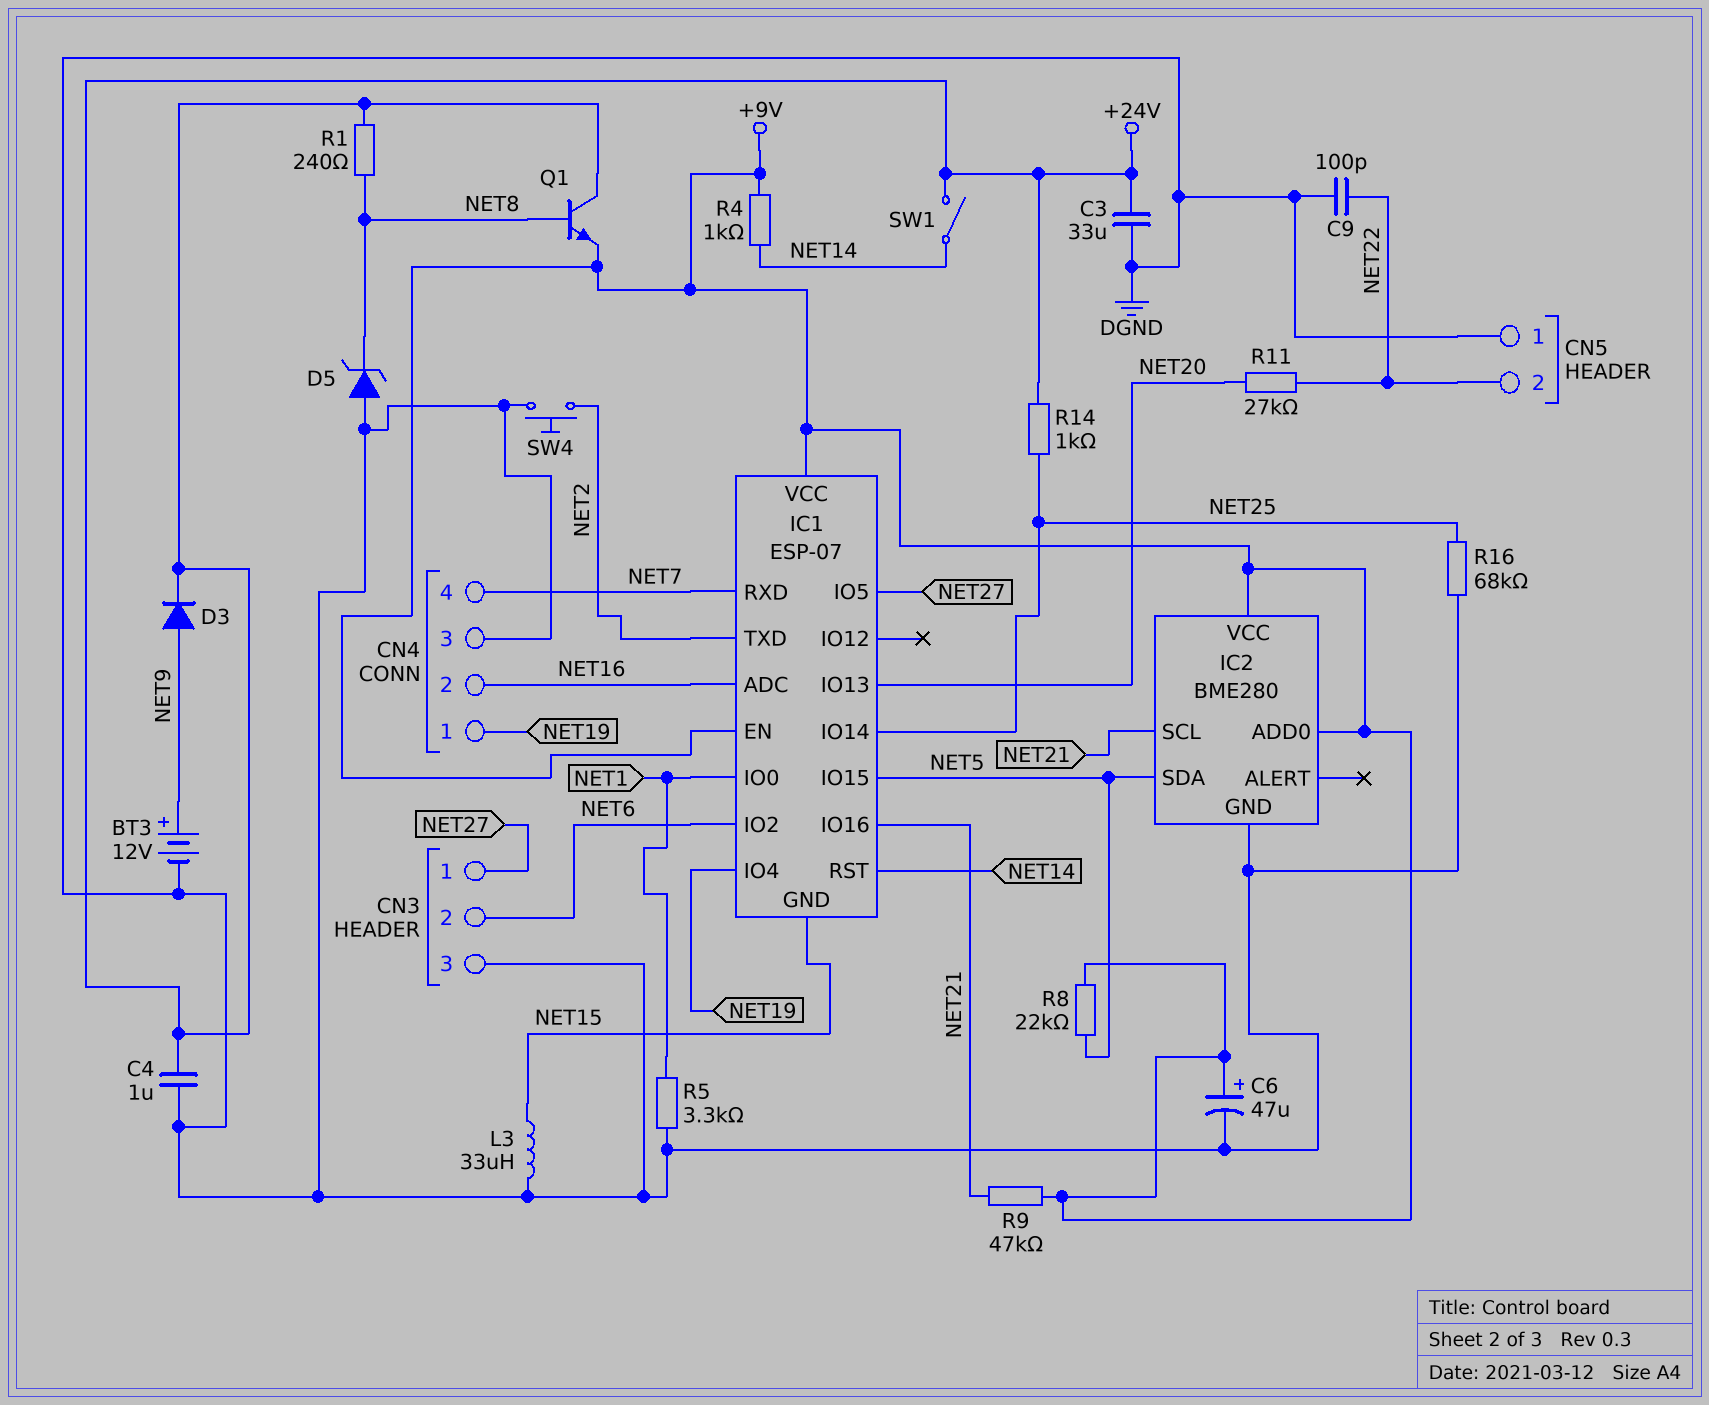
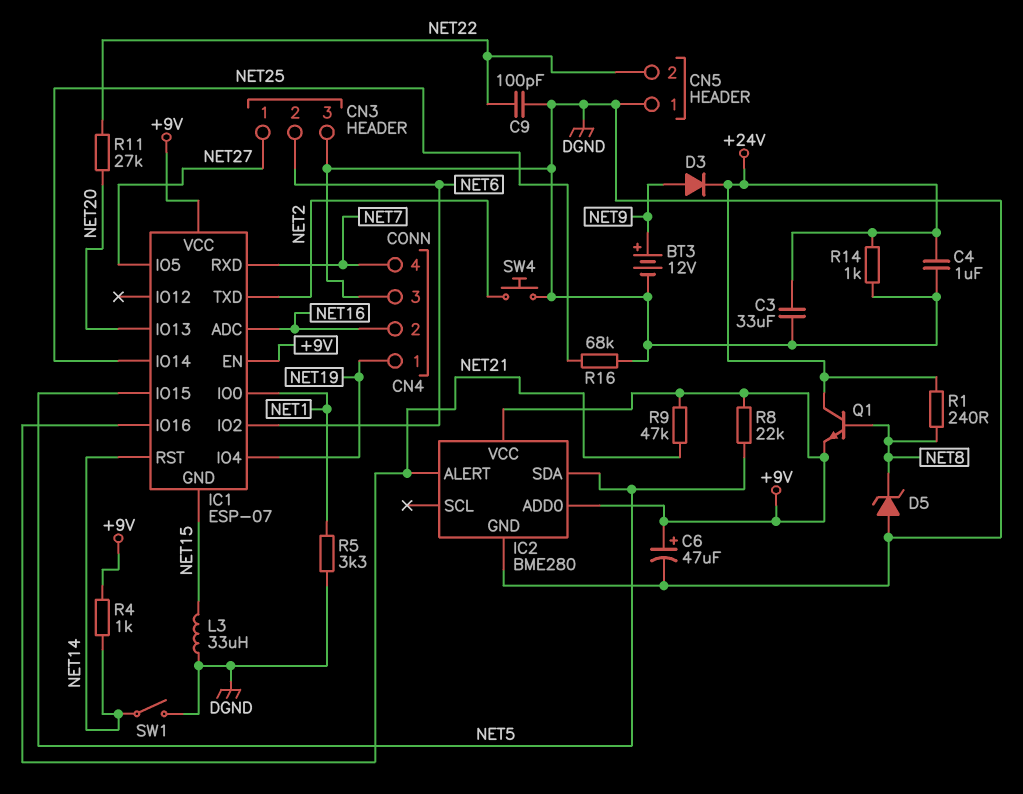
IC2 pin ALERT: none -> NET21
IC2 pin SCL: NET21 -> none
R14: 1k (+24V, NET25) -> 1k (+24V, DGND)
SW1: switch (+24V, NET14) -> switch (DGND, NET14)

